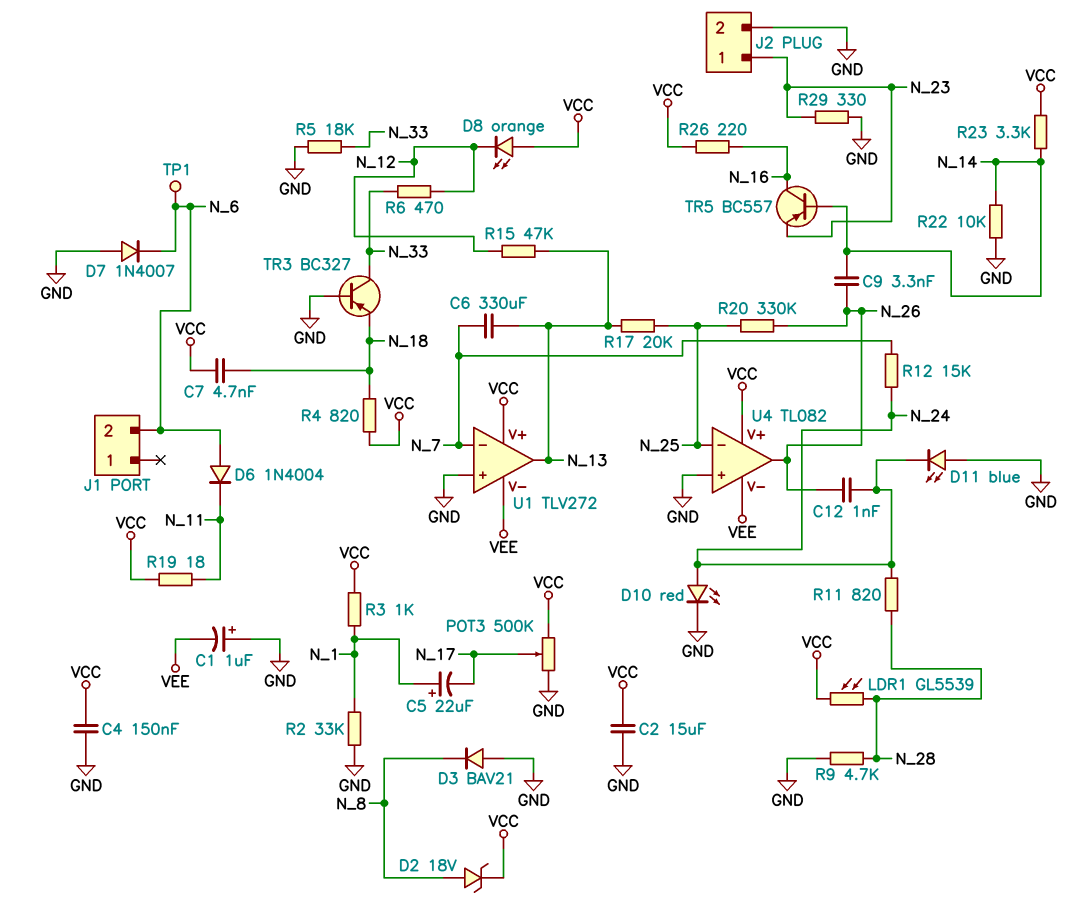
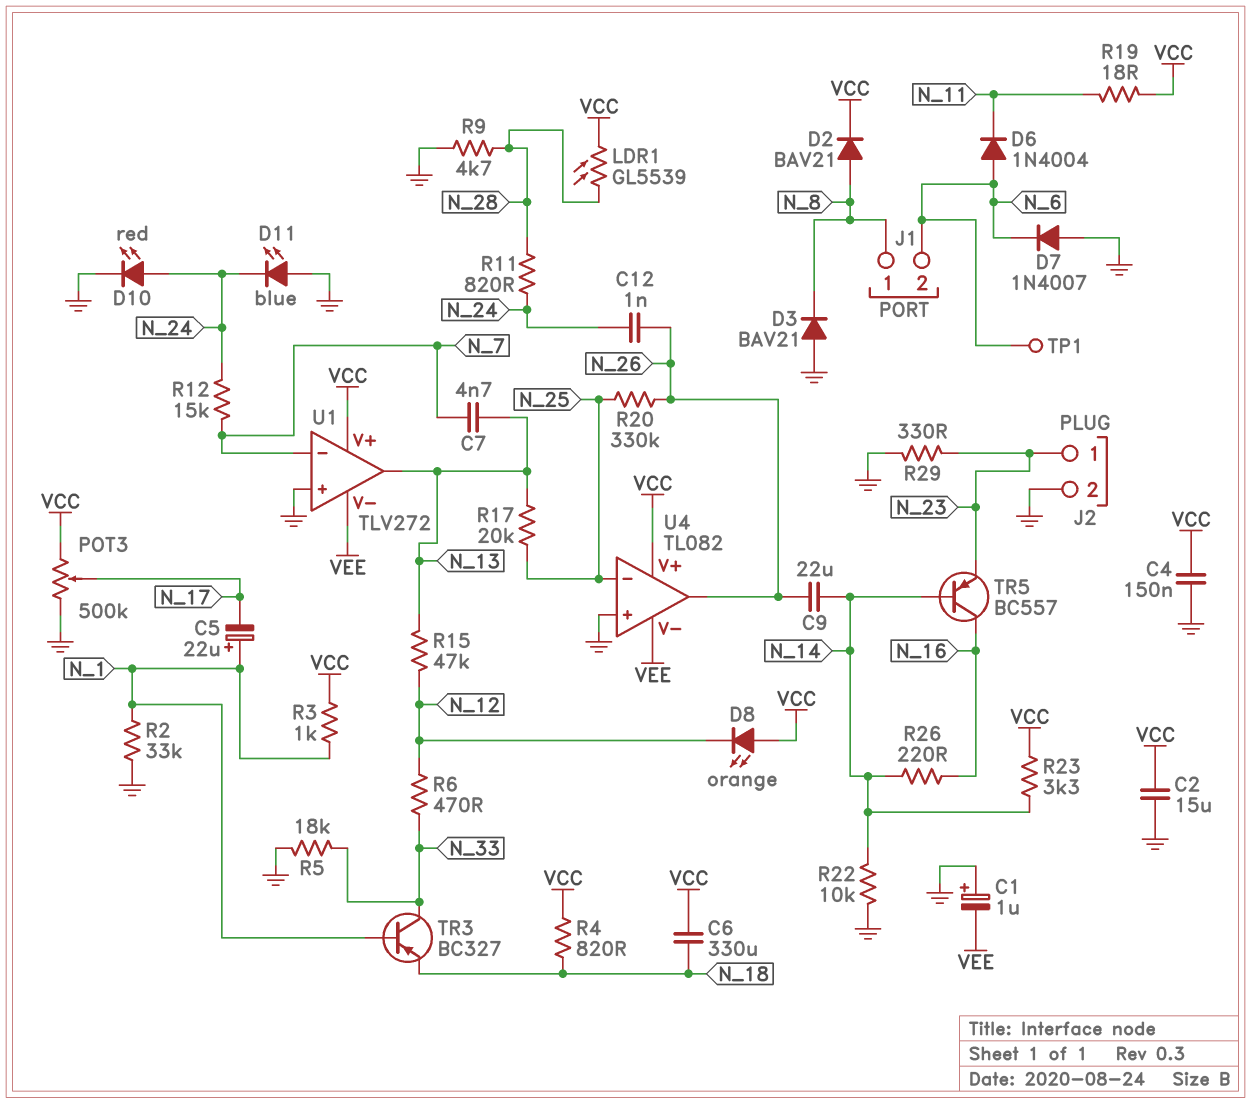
C6: 330uF (N_7, N_13) -> 330uF (N_18, VCC)
C7: 4.7nF (N_18, VCC) -> 4.7nF (N_7, N_13)
C9: 3.3nF (N_14, N_26) -> 22uF (N_14, N_26)
D2: zener 18V (A N_8, K VCC) -> diode BAV21 (A N_8, K VCC)
J1 pin 1: none -> N_8
R26: 220 (N_16, VCC) -> 220 (N_14, N_16)
TR3: PNP BC327 (B GND, C N_33, E N_18) -> PNP BC327 (B N_1, C N_33, E N_18)

